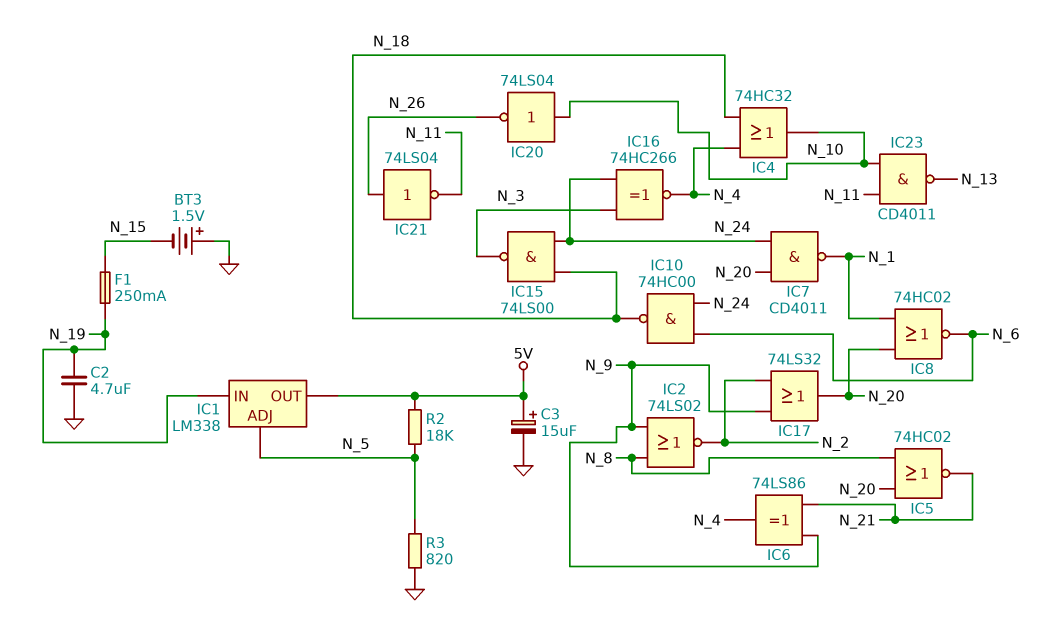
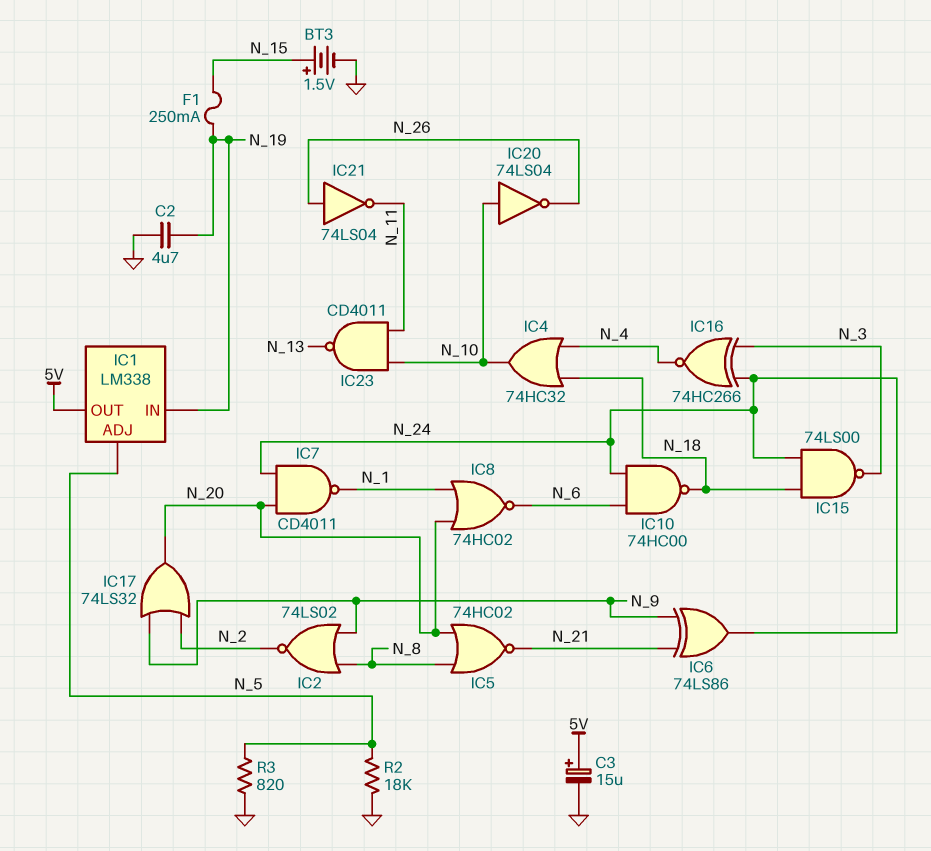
BT3: 1.5V (plus GND, minus N_15) -> 1.5V (plus N_15, minus GND)
IC6: XOR 74LS86 (in N_9, in N_21, out N_4) -> XOR 74LS86 (in N_9, in N_21, out N_24)
R2: 18k (5V, N_5) -> 18k (GND, N_5)

